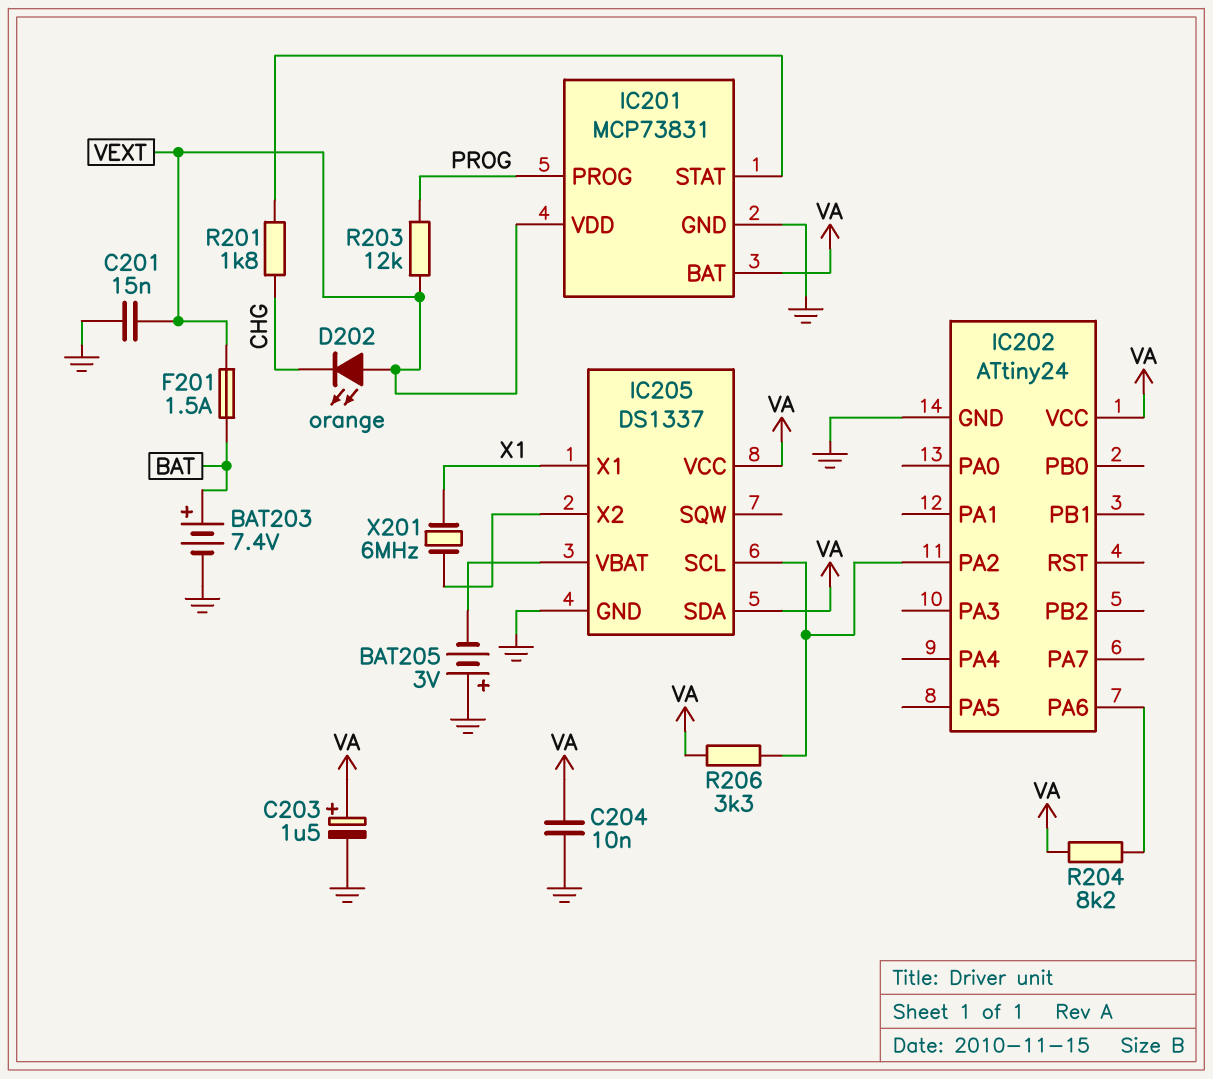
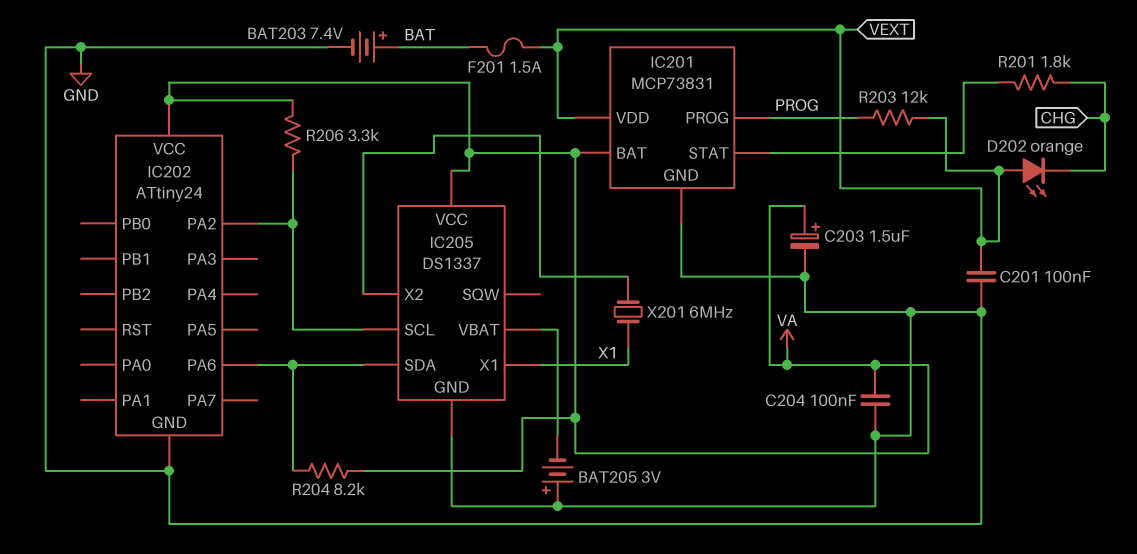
C201: 15nF (GND, VEXT) -> 100nF (GND, VEXT)
C204: 10nF (GND, VA) -> 100nF (GND, VA)
IC205 pin SDA: VA -> IC202/PA6

